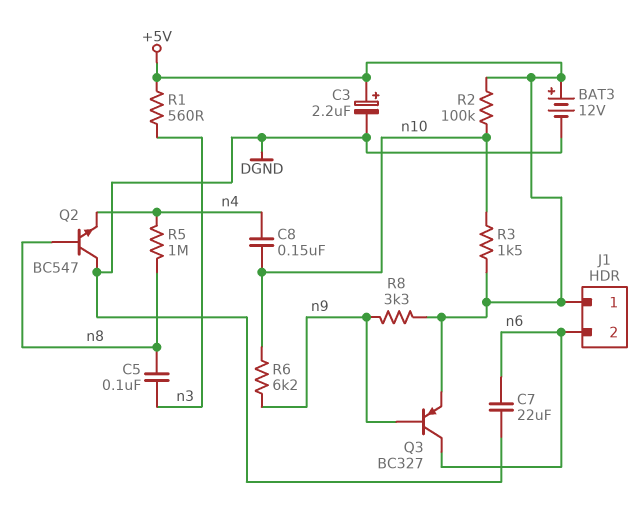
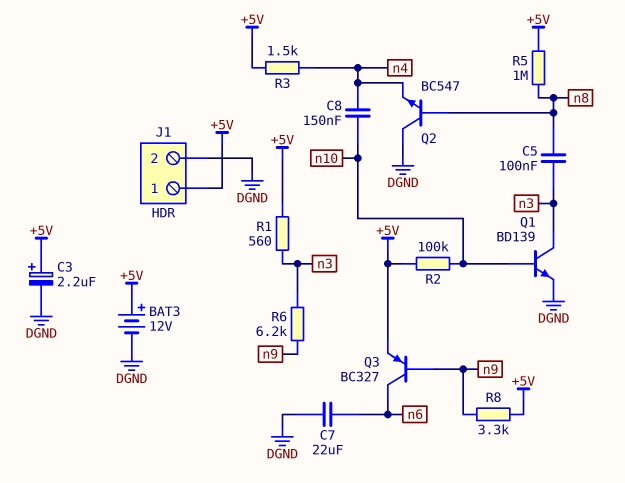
J1 pin 2: n6 -> DGND
Q1: none -> NPN BD139 (B n10, C n3, E DGND)
R3: 1.5k (+5V, n10) -> 1.5k (+5V, n4)
R5: 1M (n4, n8) -> 1M (+5V, n8)
R6: 6.2k (n9, n10) -> 6.2k (n3, n9)

